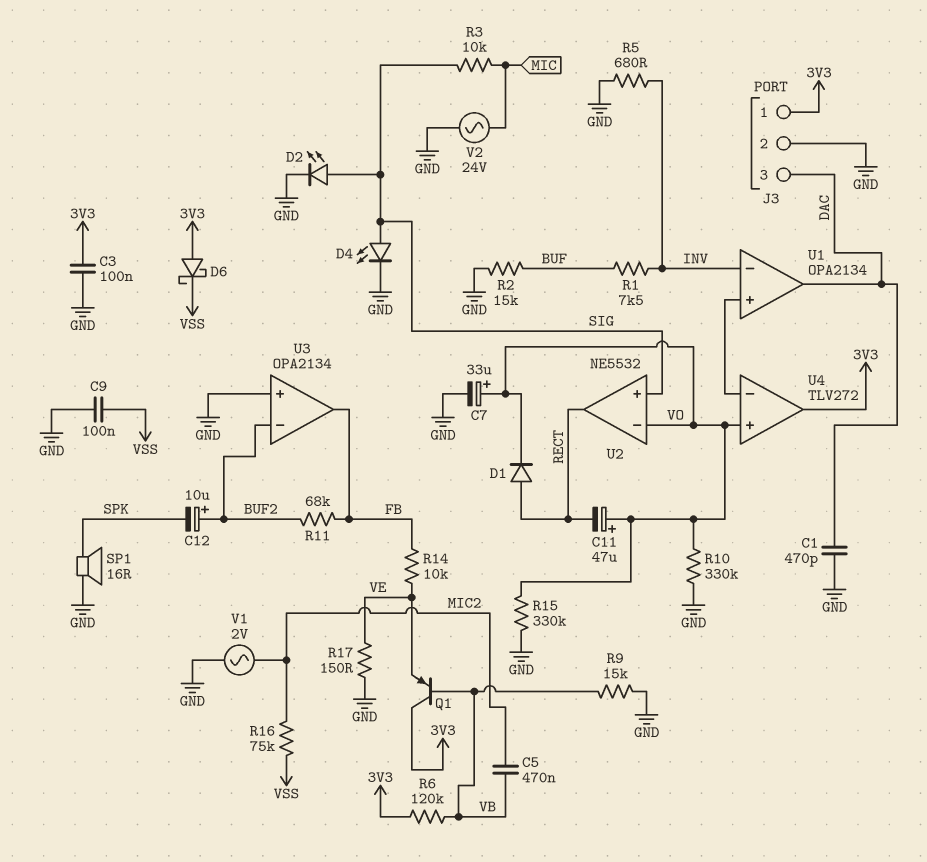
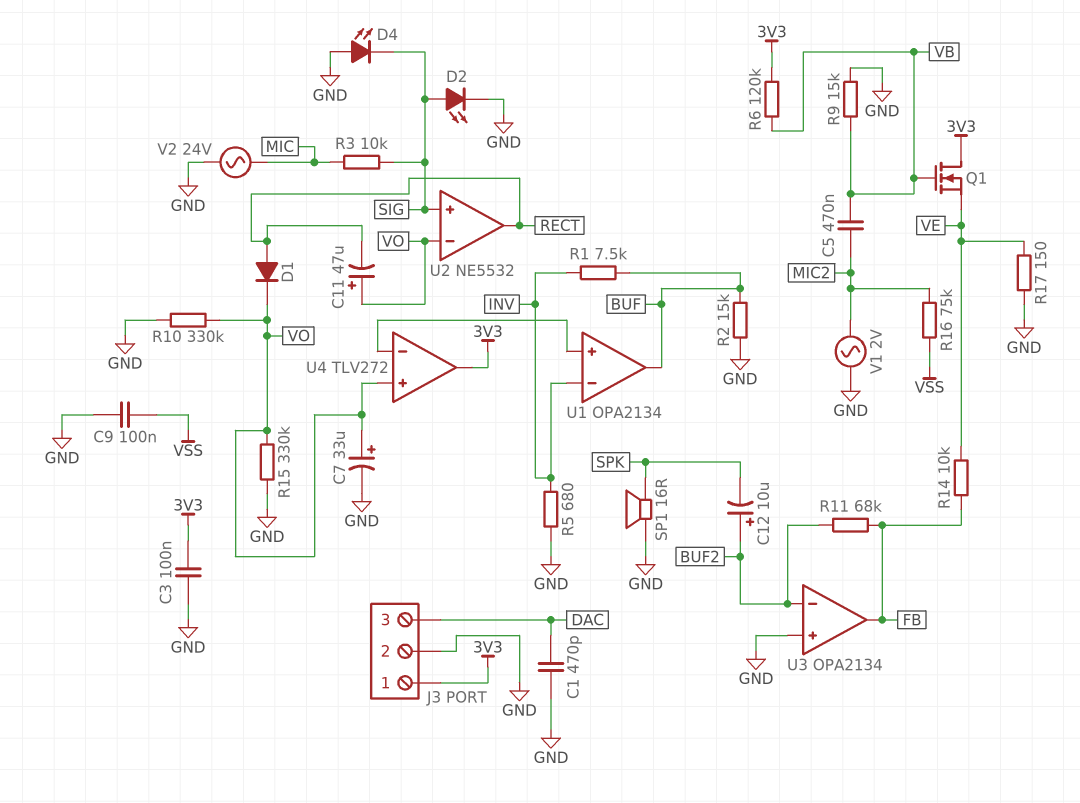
D4: LED (A SIG, K GND) -> LED (A GND, K SIG)
D6: schottky (A 3V3, K VSS) -> none
Q1: PNP (B VB, C 3V3, E VE) -> NMOS (G VB, D 3V3, S VE)
U1 pin out: DAC -> BUF

